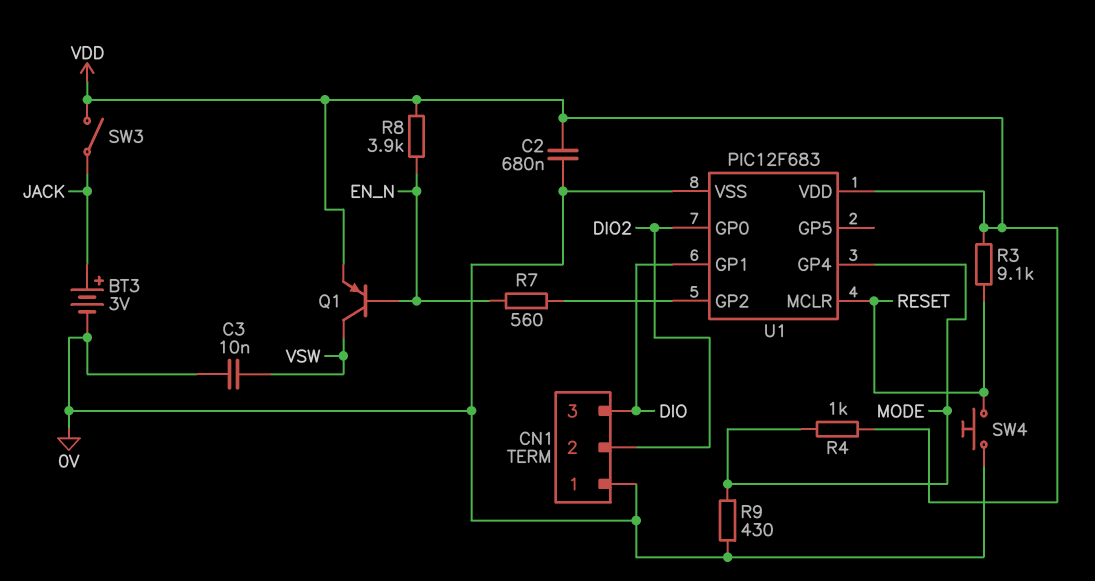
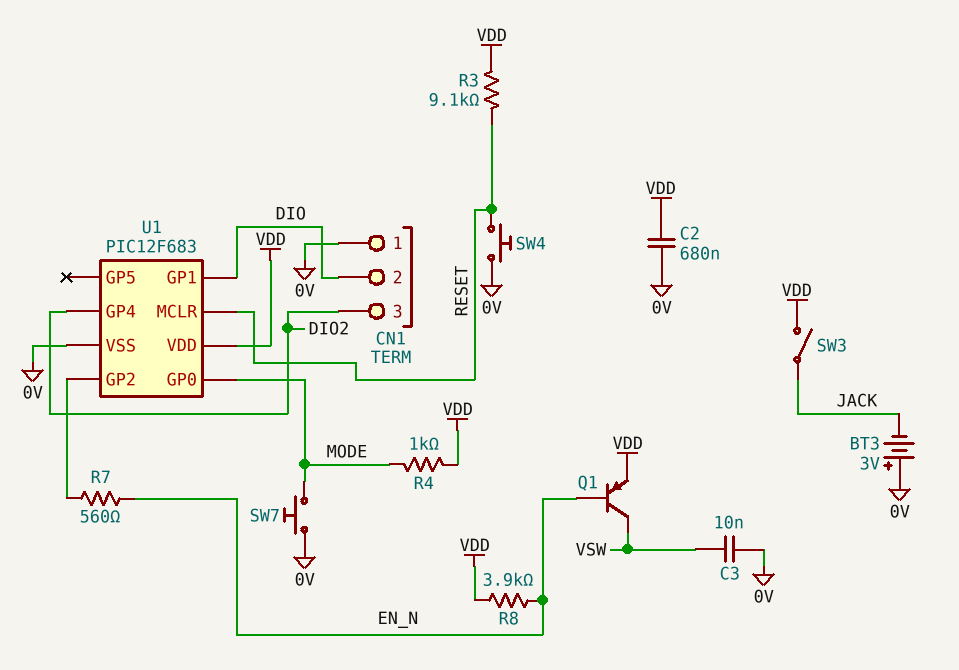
BT3: 3V (plus JACK, minus 0V) -> 3V (plus 0V, minus JACK)
CN1 pin 2: DIO2 -> DIO
CN1 pin 3: DIO -> DIO2
R9: 430 (0V, MODE) -> none
SW7: none -> button (0V, MODE)
U1 pin GP0: DIO2 -> MODE
U1 pin GP4: MODE -> DIO2

